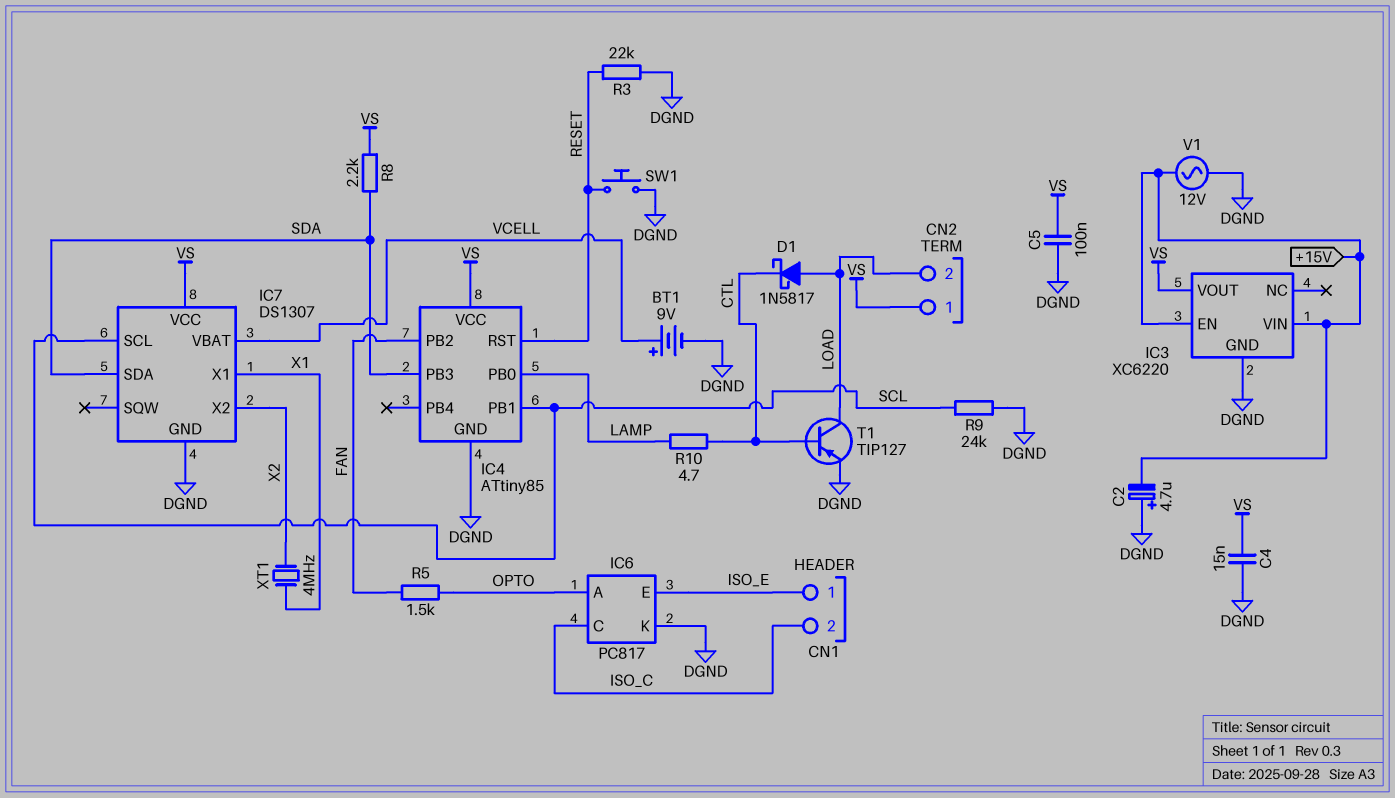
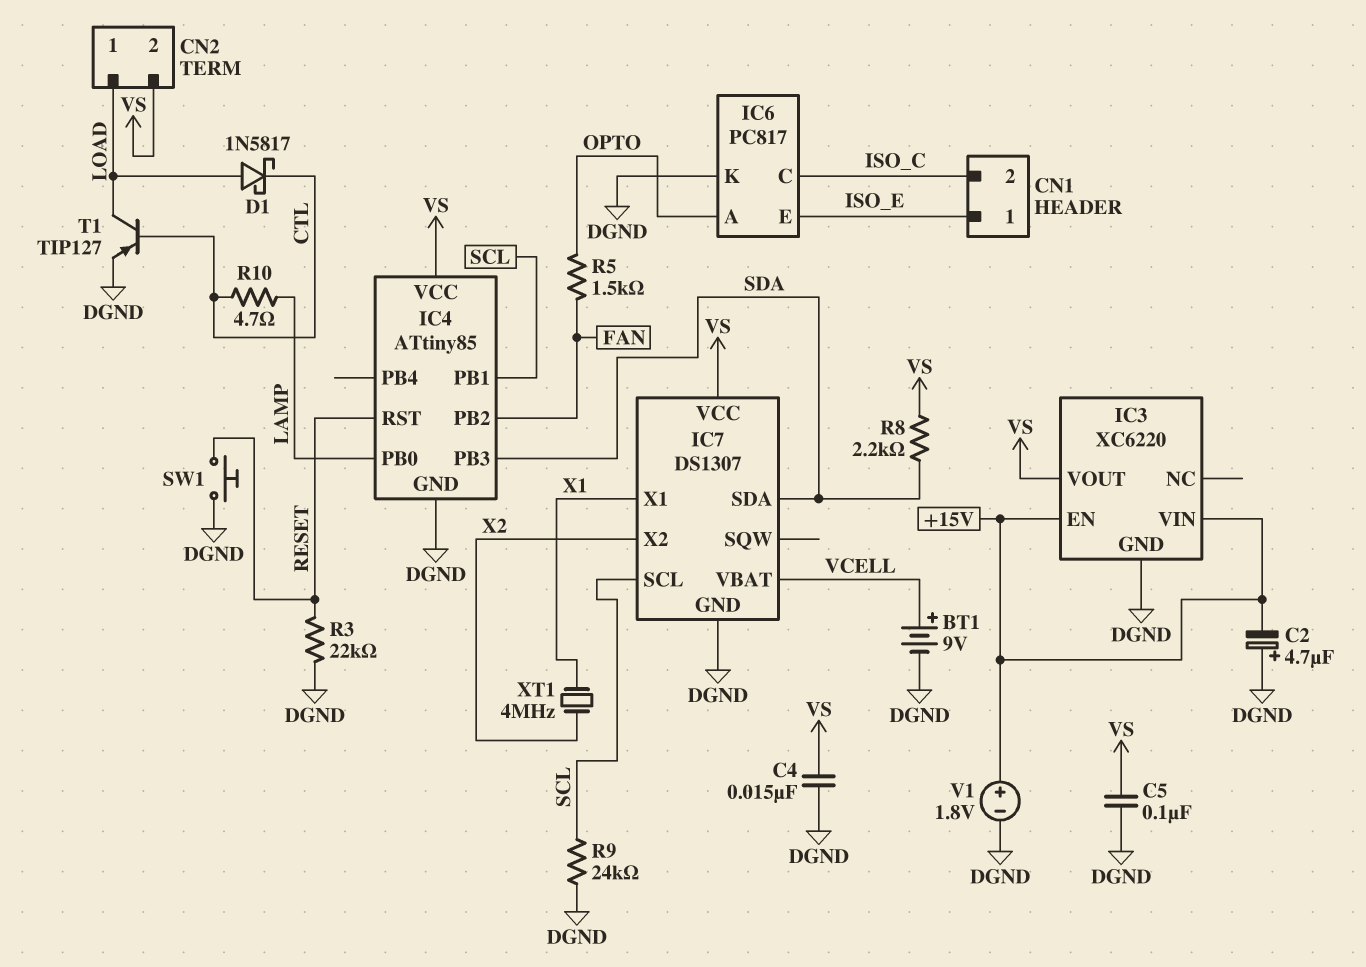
CN2 pin 1: VS -> LOAD
CN2 pin 2: LOAD -> VS
V1: AC 12V (+15V, DGND) -> 1.8V (plus +15V, minus DGND)

